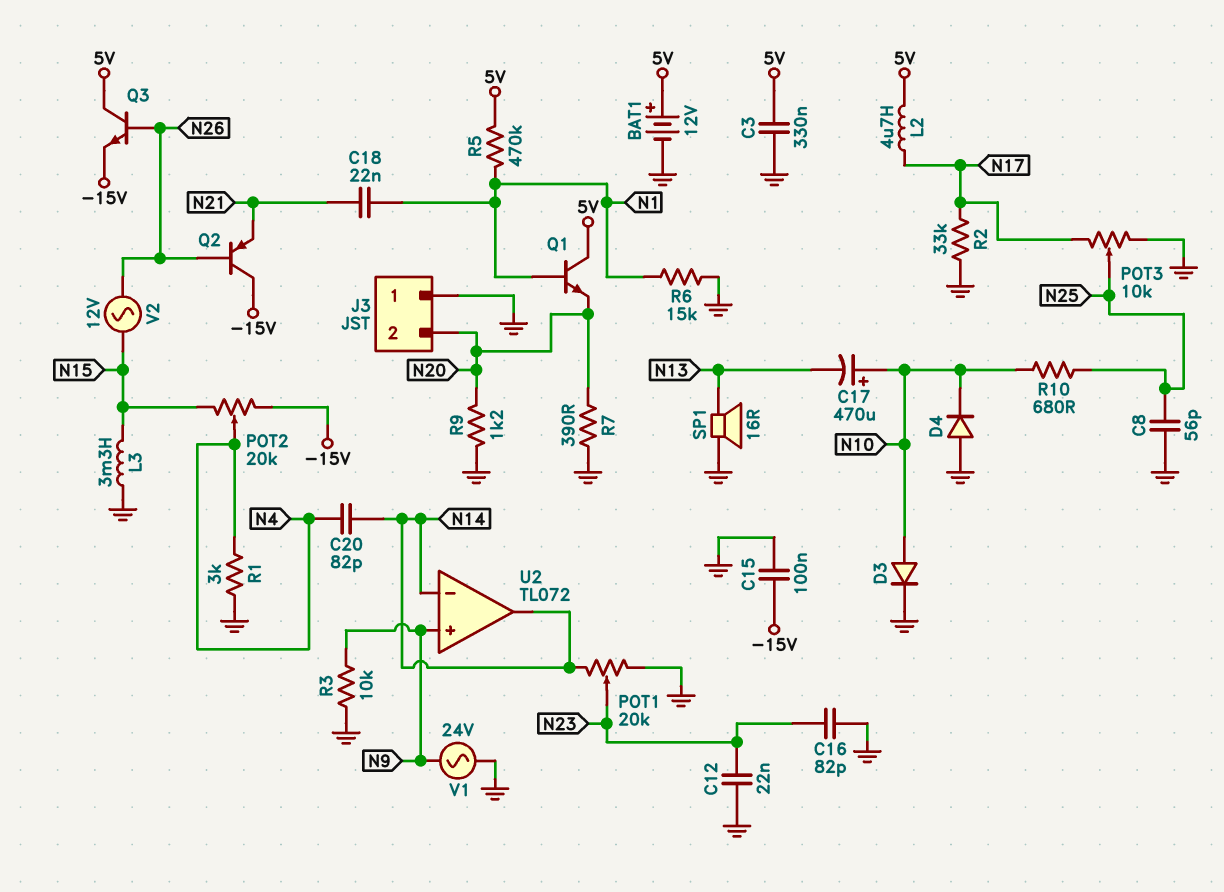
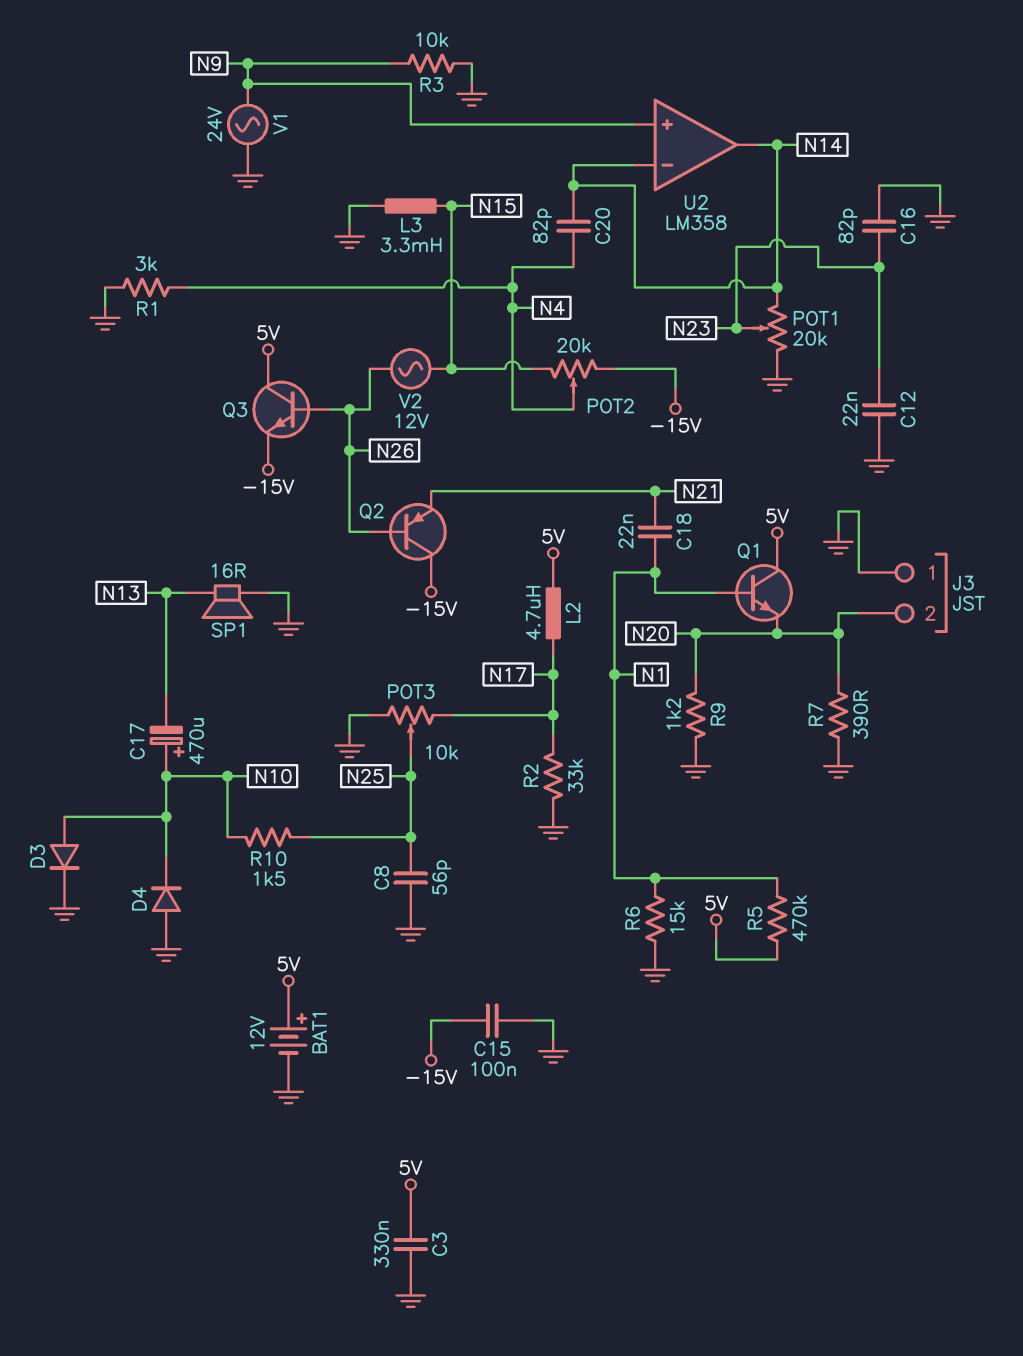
R10: 680 (N10, N25) -> 1.5k (N10, N25)
U2: TL072 -> LM358

